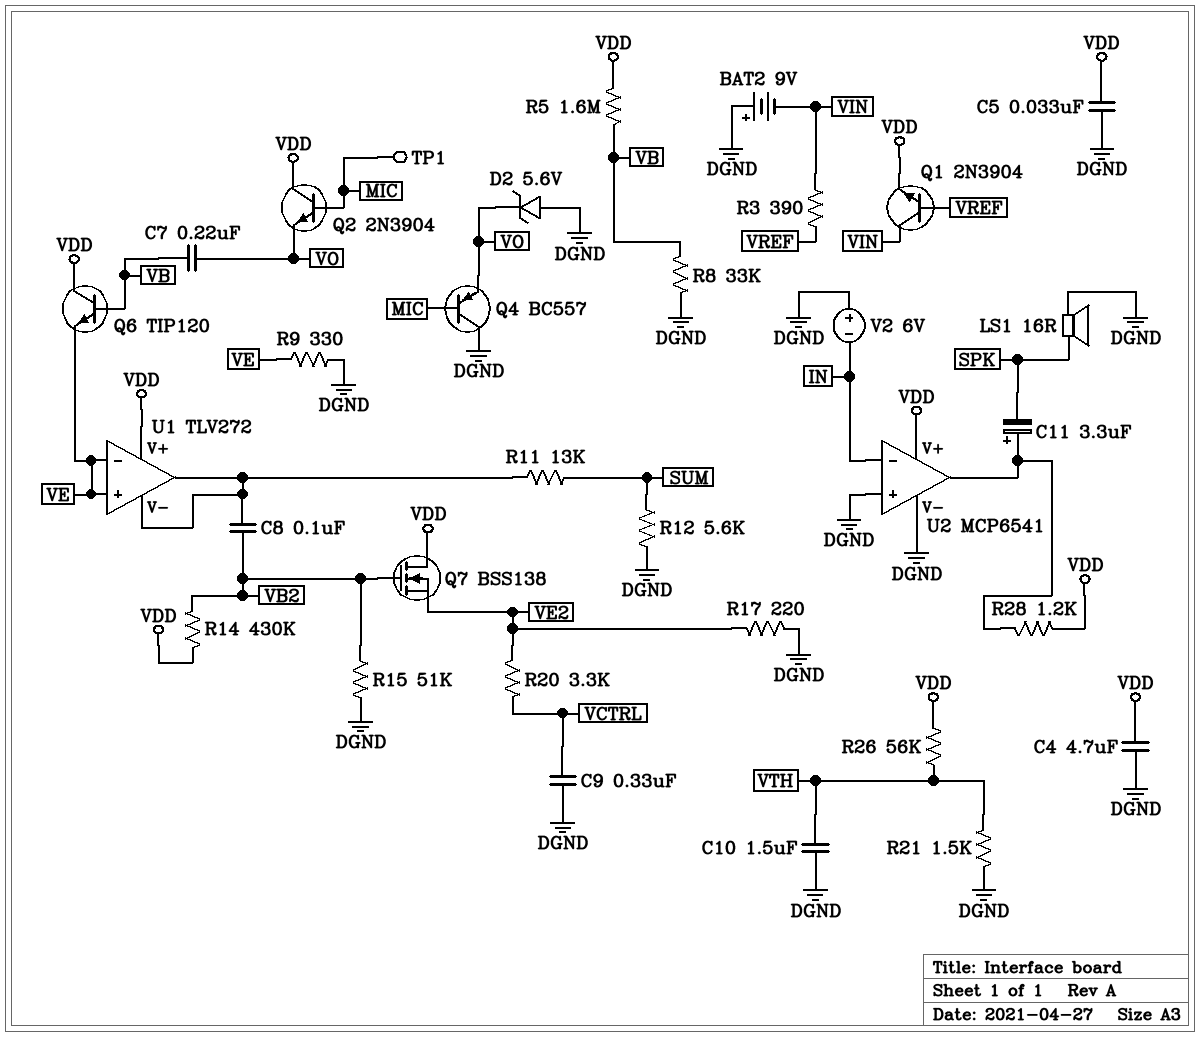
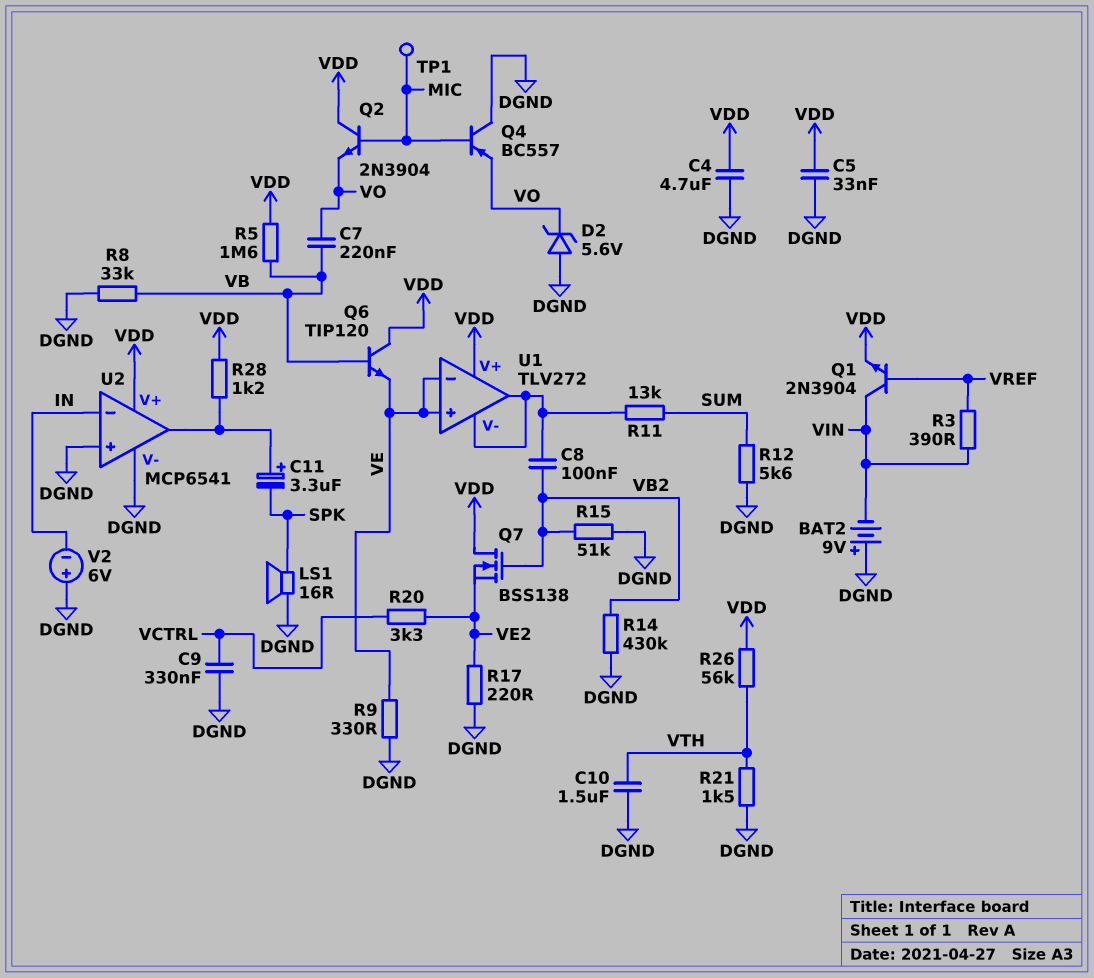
R14: 430k (VB2, VDD) -> 430k (DGND, VB2)

